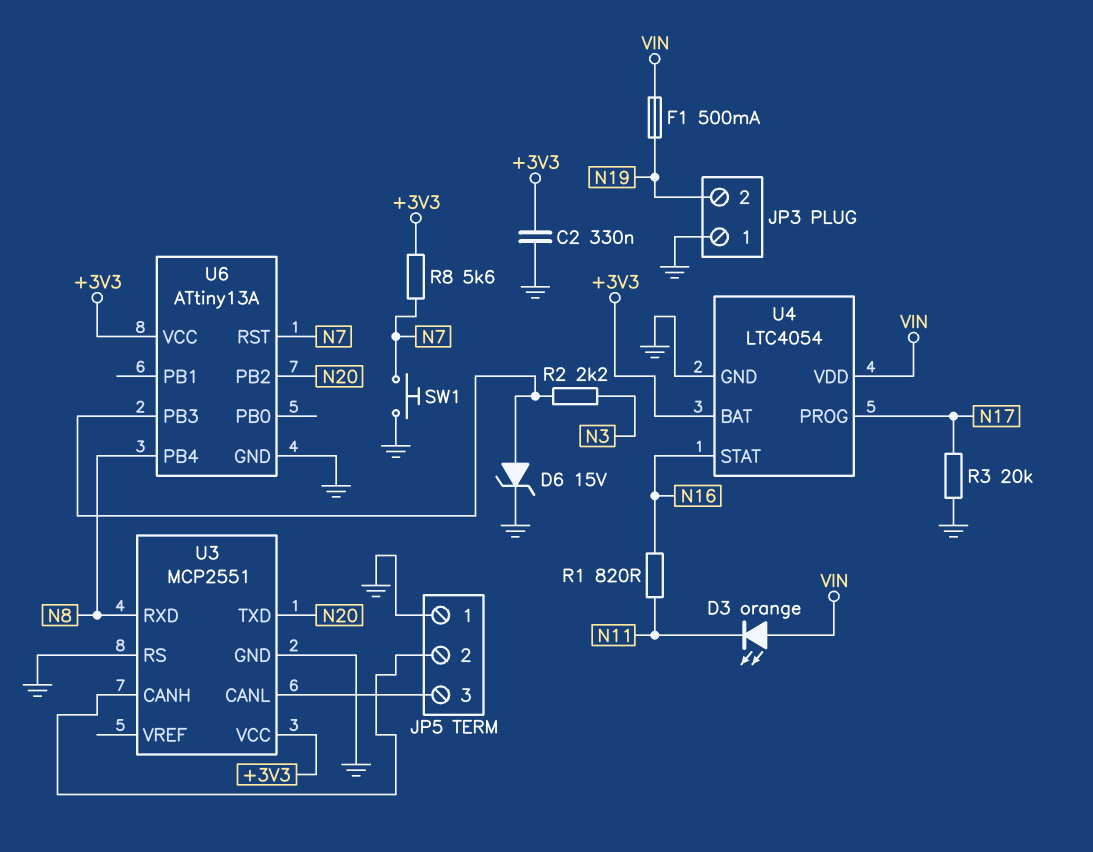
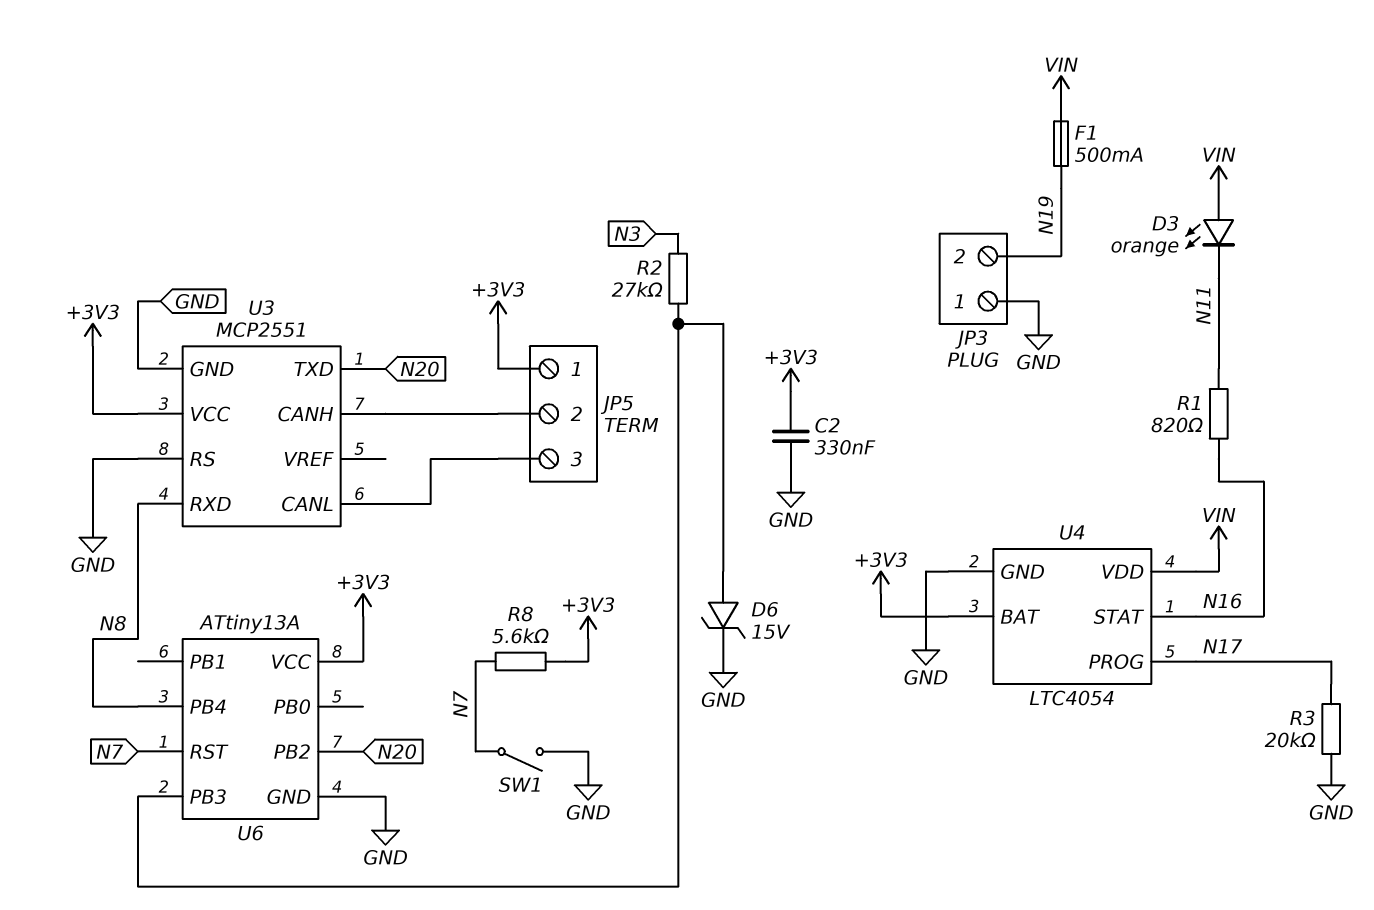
JP5 pin 1: GND -> +3V3
R2: 2.2k (N3, U6/PB3) -> 27k (N3, U6/PB3)
SW1: button (GND, N7) -> switch (GND, N7)

